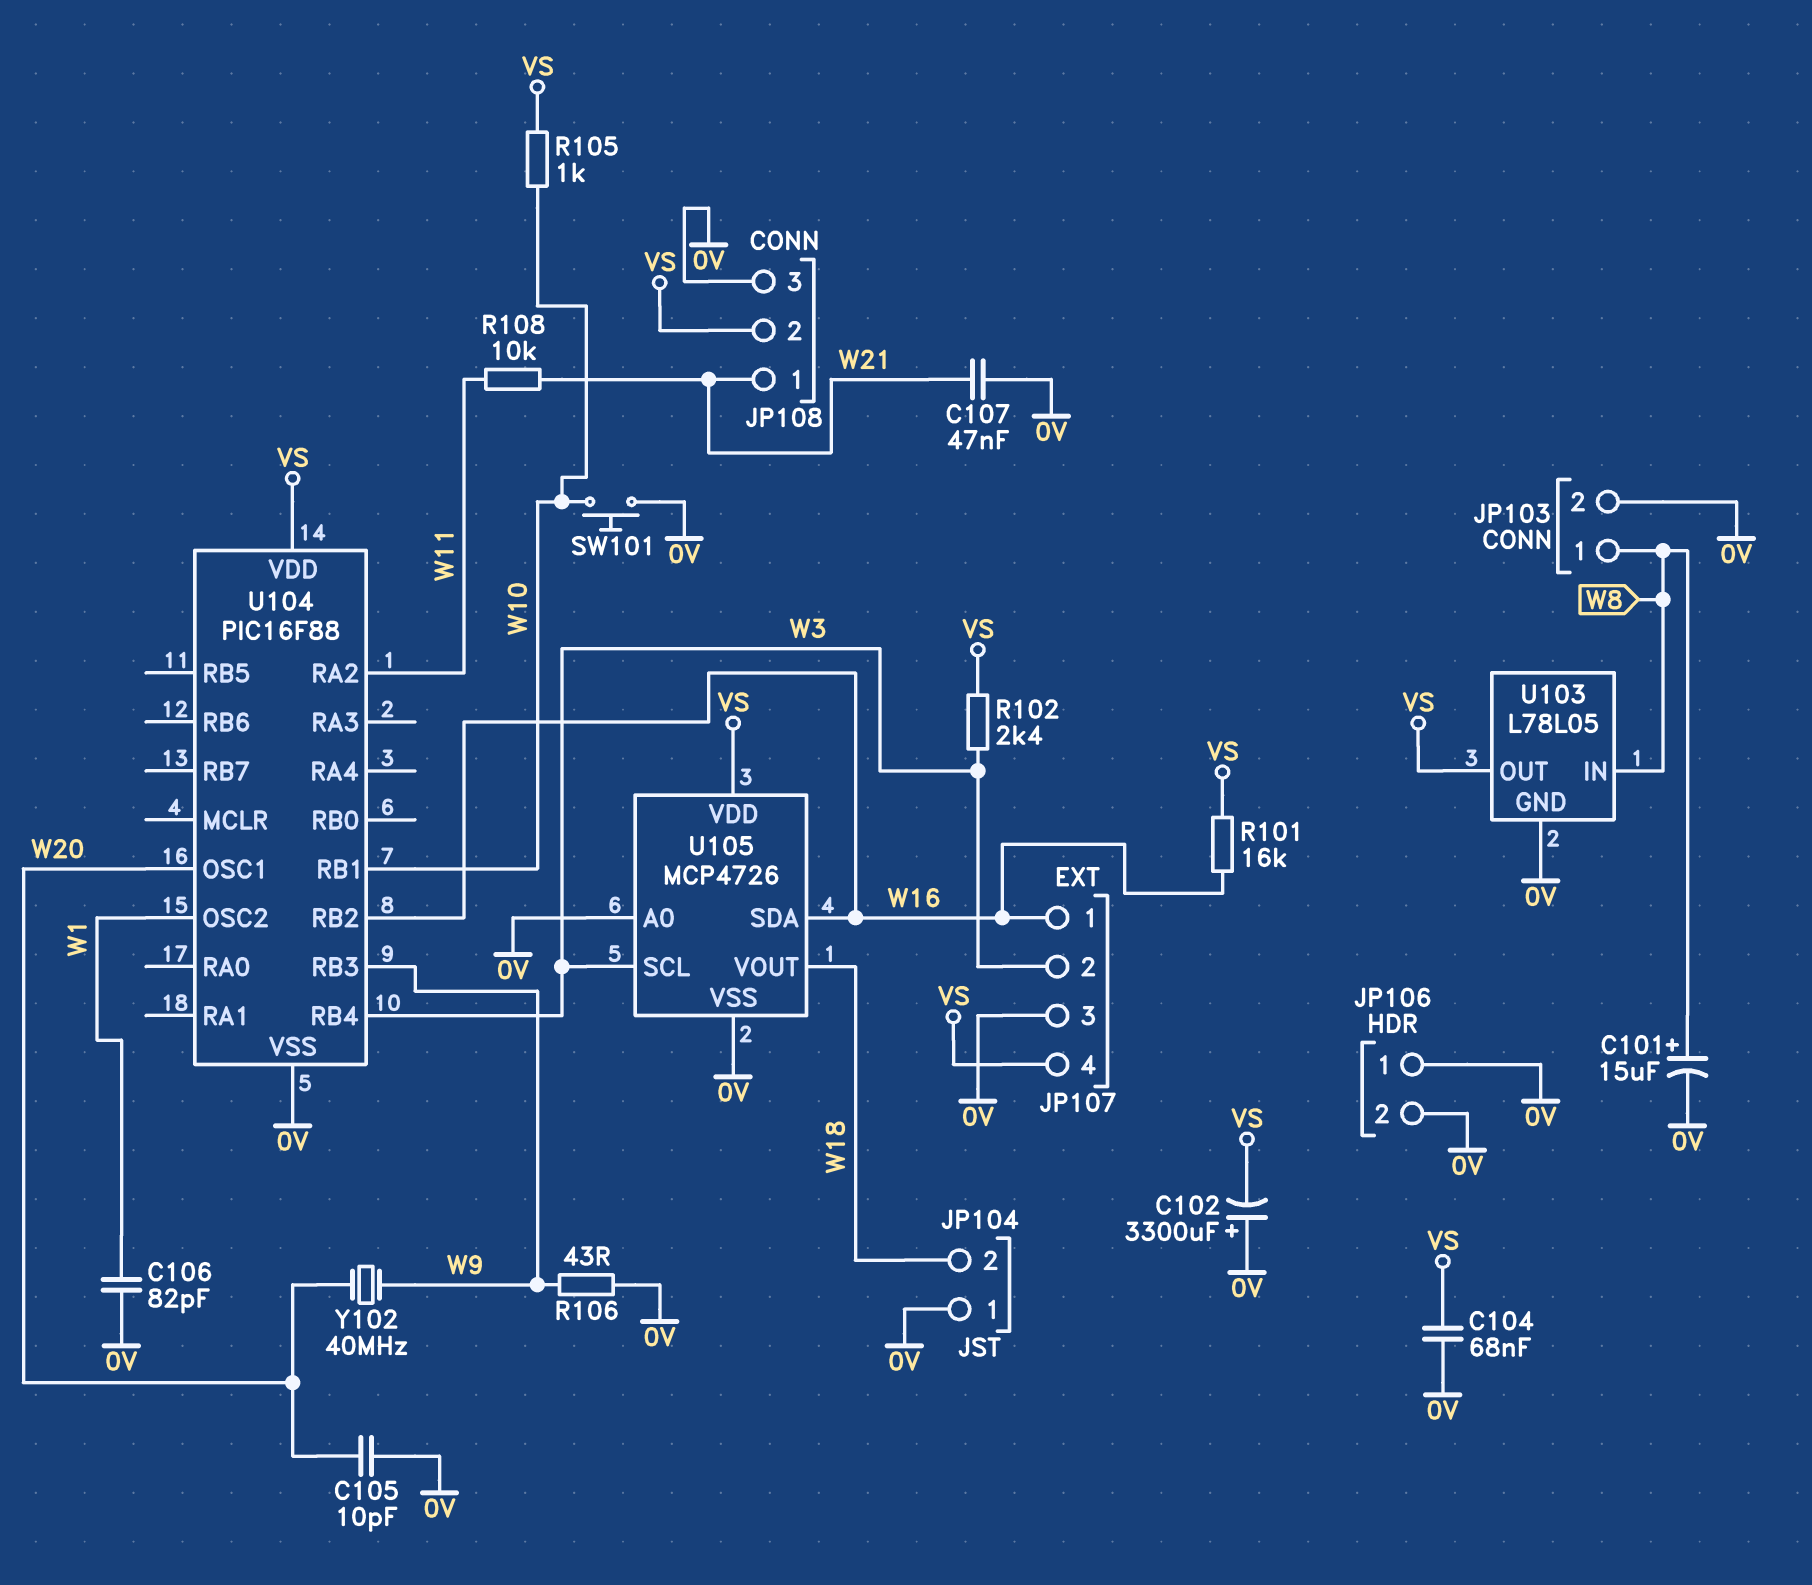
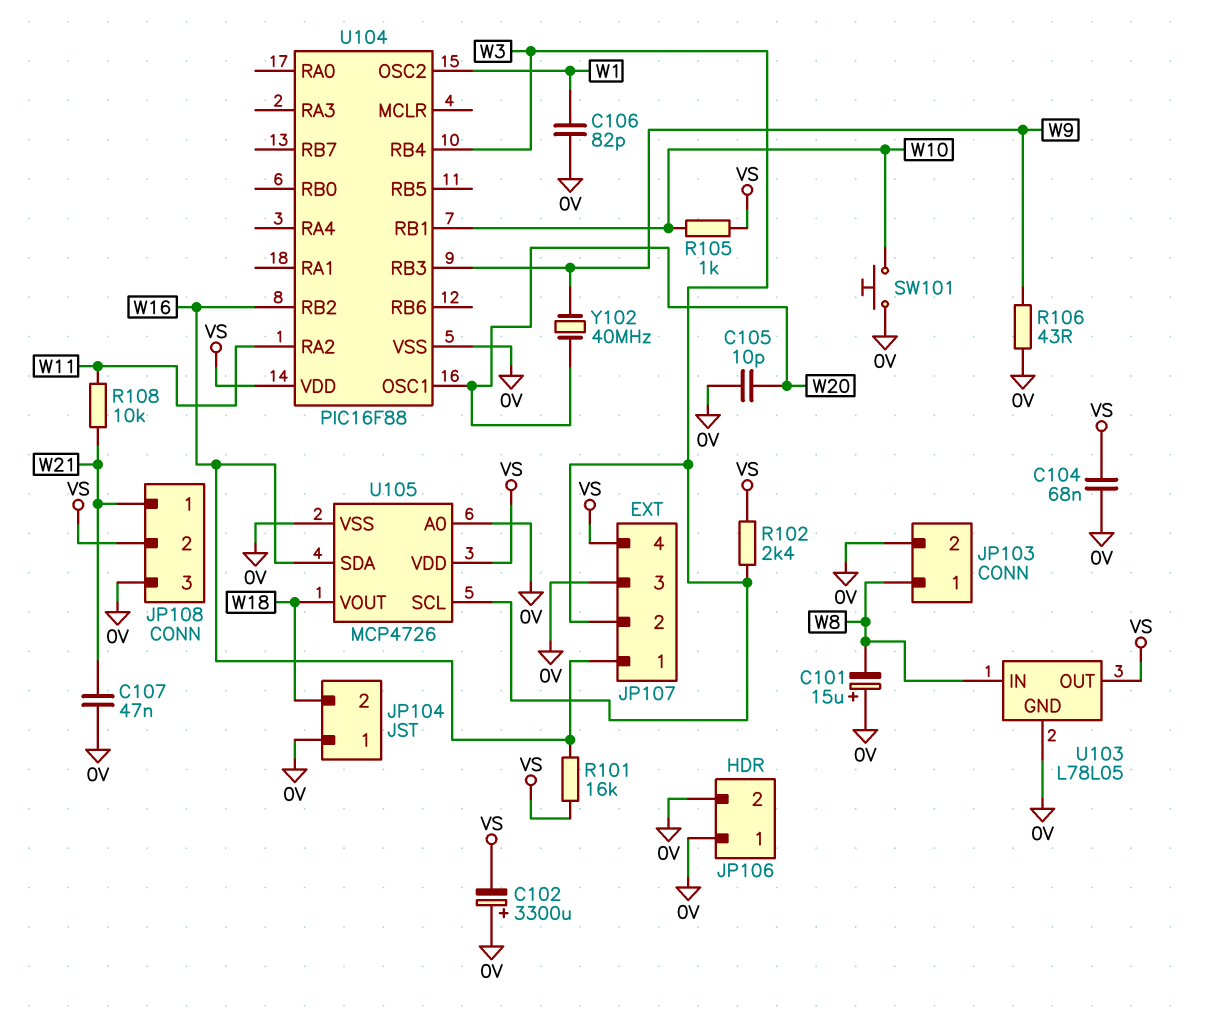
C101: 15uF (plus W8, minus 0V) -> 15uF (plus 0V, minus W8)

